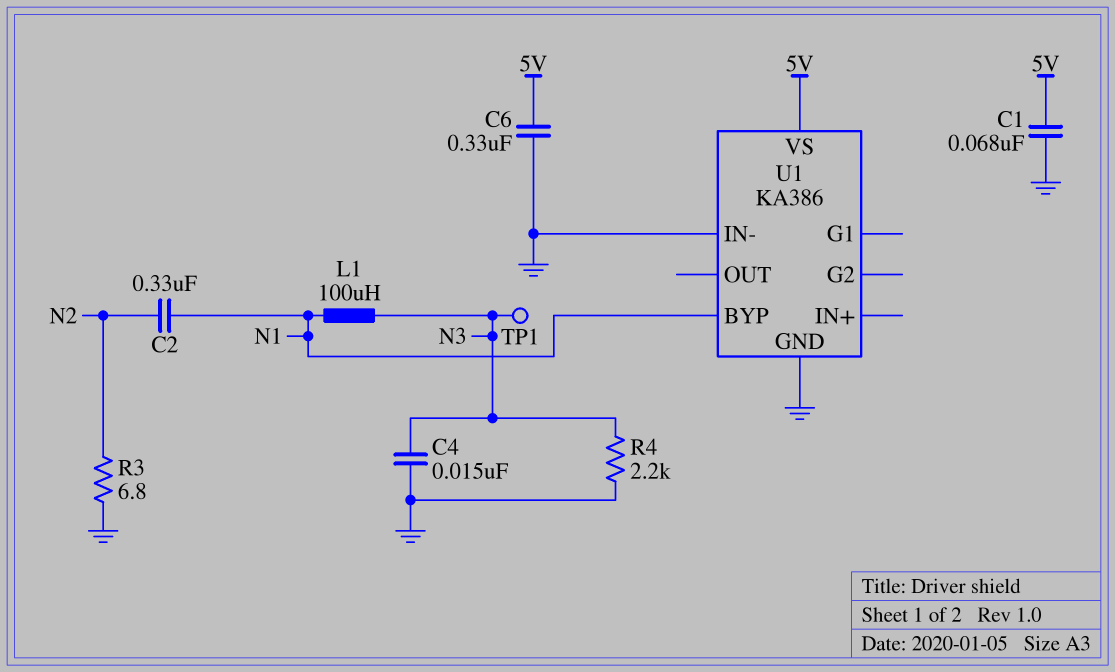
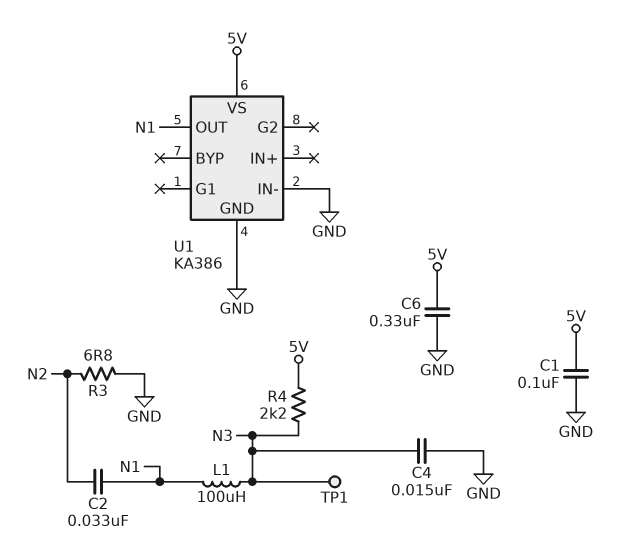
C1: 68nF (5V, GND) -> 100nF (5V, GND)
C2: 330nF (N1, N2) -> 33nF (N1, N2)
R4: 2.2k (GND, N3) -> 2.2k (5V, N3)
U1 pin BYP: N1 -> none
U1 pin OUT: none -> N1

